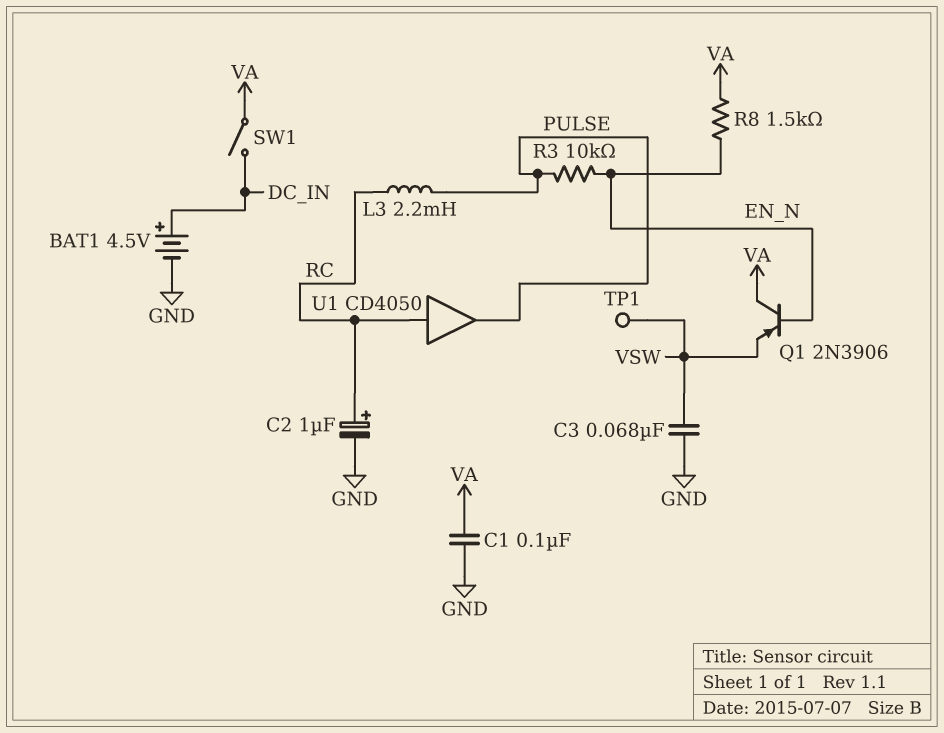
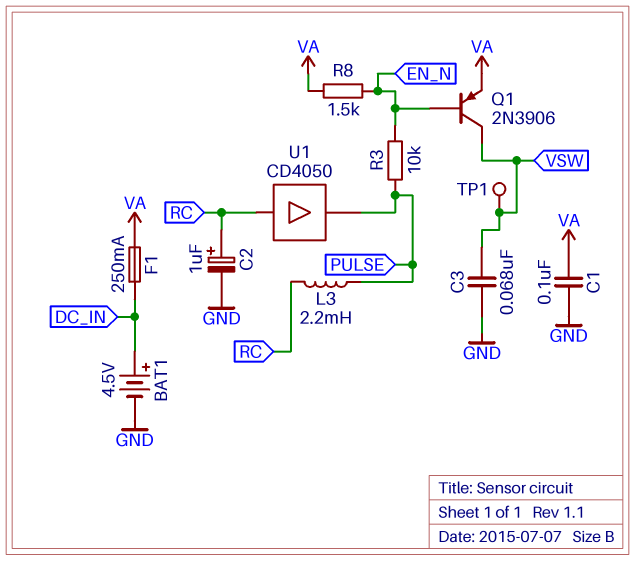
F1: none -> 250mA (DC_IN, VA)
Q1: PNP 2N3906 (B EN_N, C VA, E VSW) -> PNP 2N3906 (B EN_N, C VSW, E VA)
SW1: switch (DC_IN, VA) -> none

